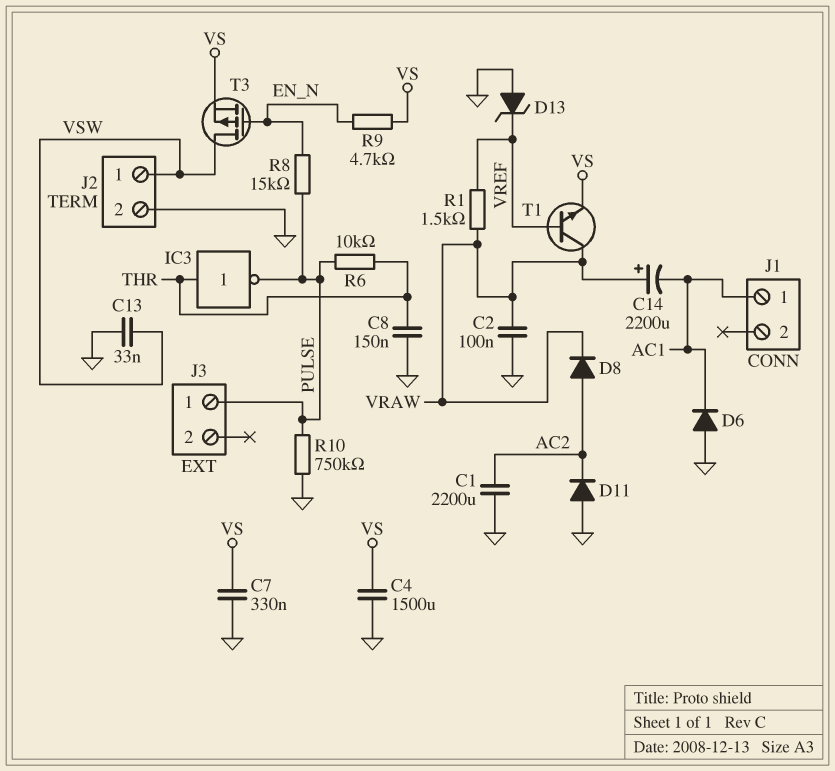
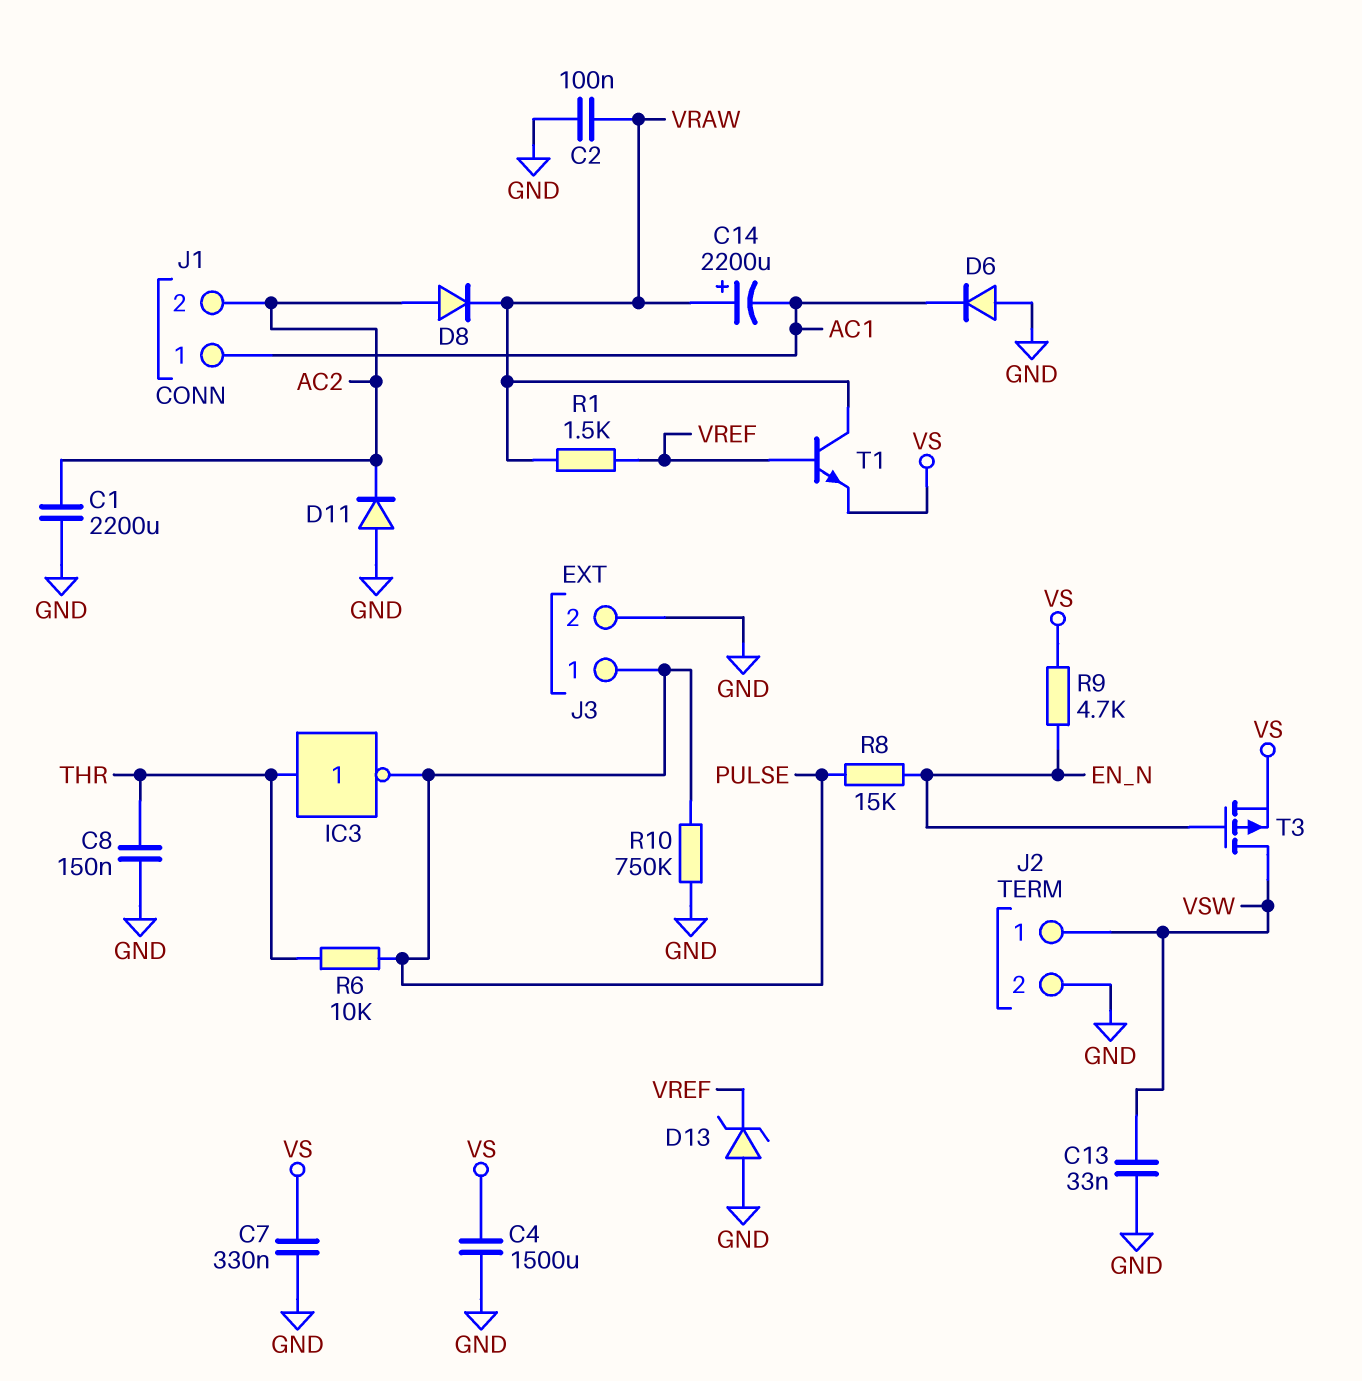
J1 pin 2: none -> AC2
J3 pin 2: none -> GND

